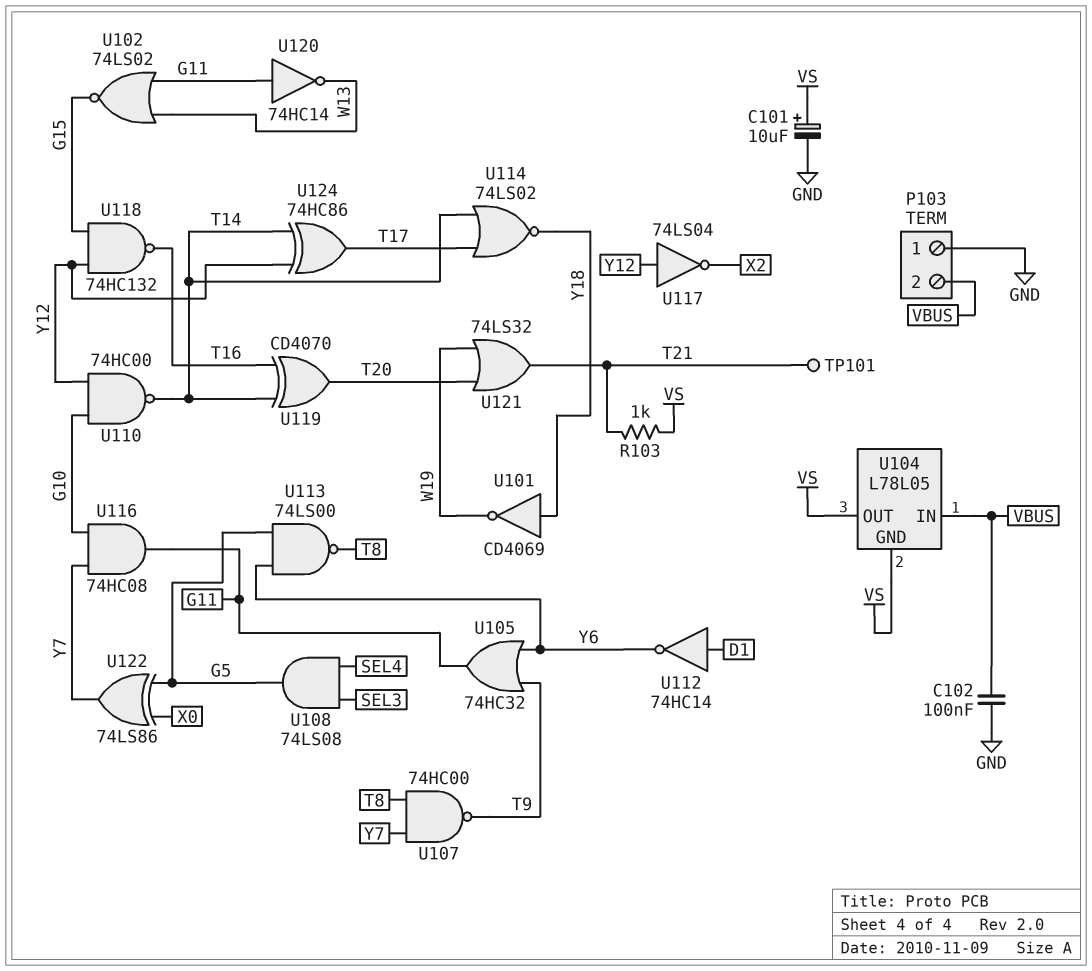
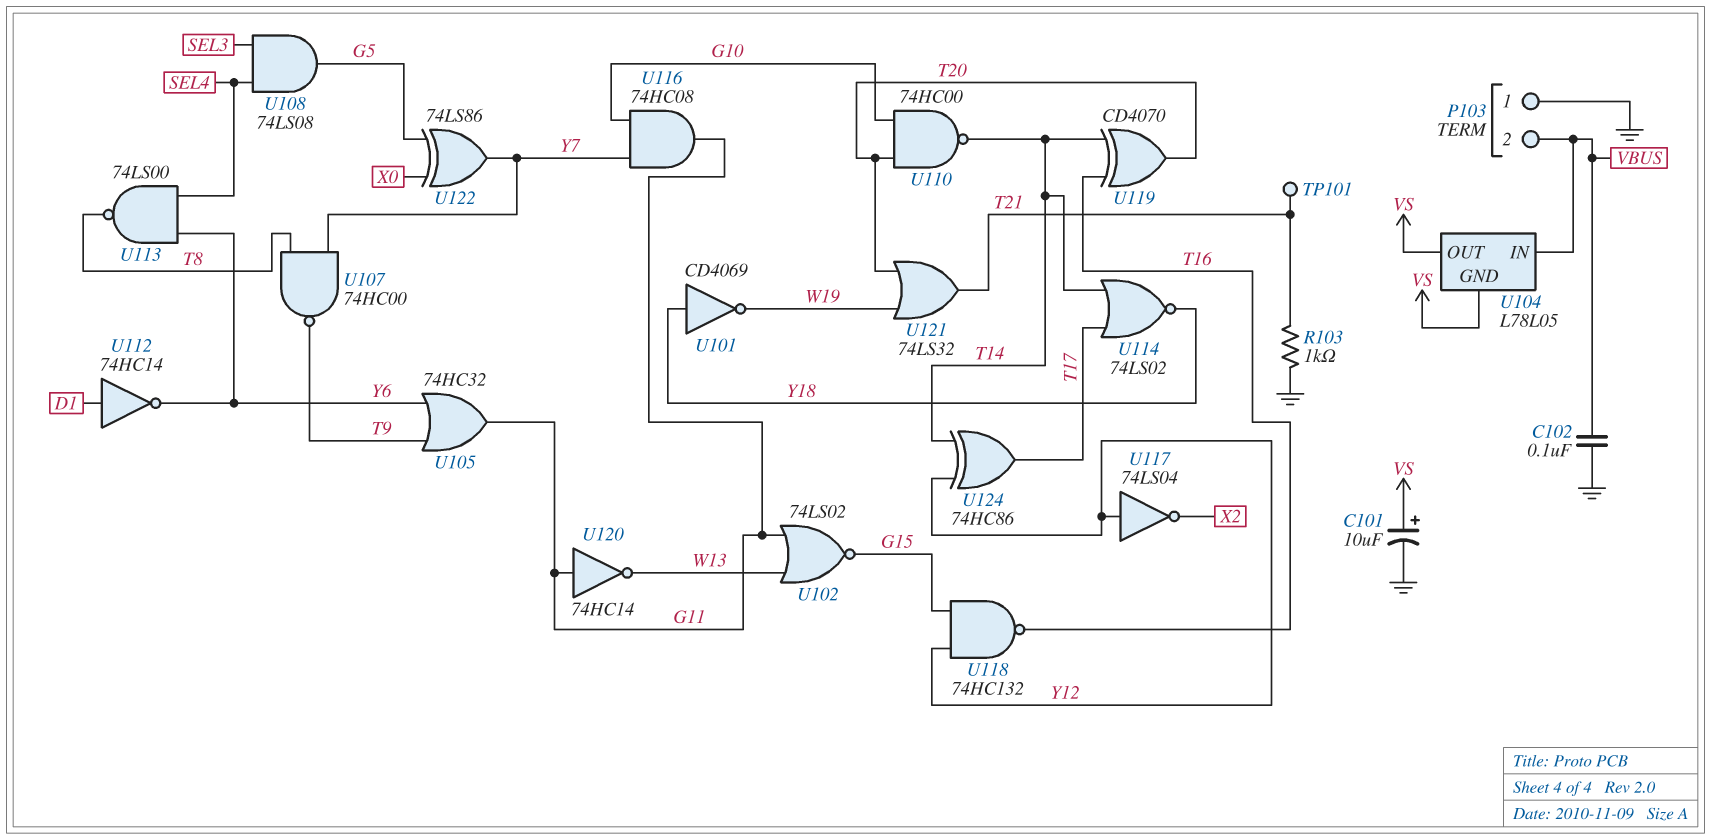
R103: 1k (T21, VS) -> 1k (GND, T21)
U110: NAND 74HC00 (in G10, in Y12, out T14) -> NAND 74HC00 (in G10, in T20, out T14)
U113: NAND 74LS00 (in G5, in Y6, out T8) -> NAND 74LS00 (in SEL4, in Y6, out T8)

